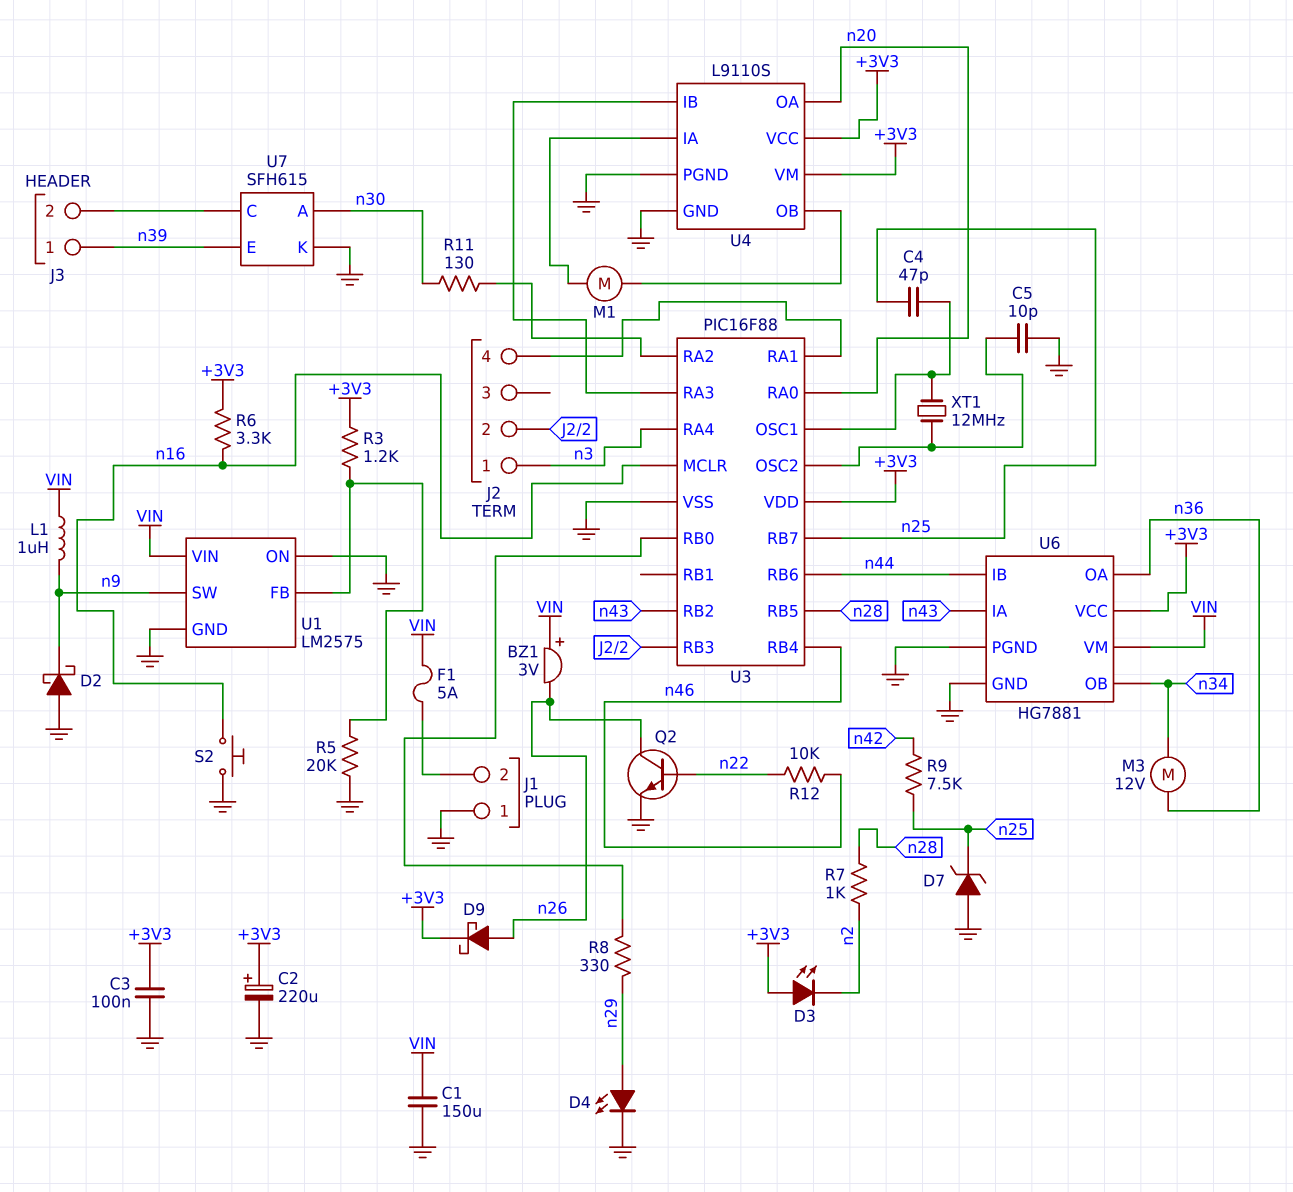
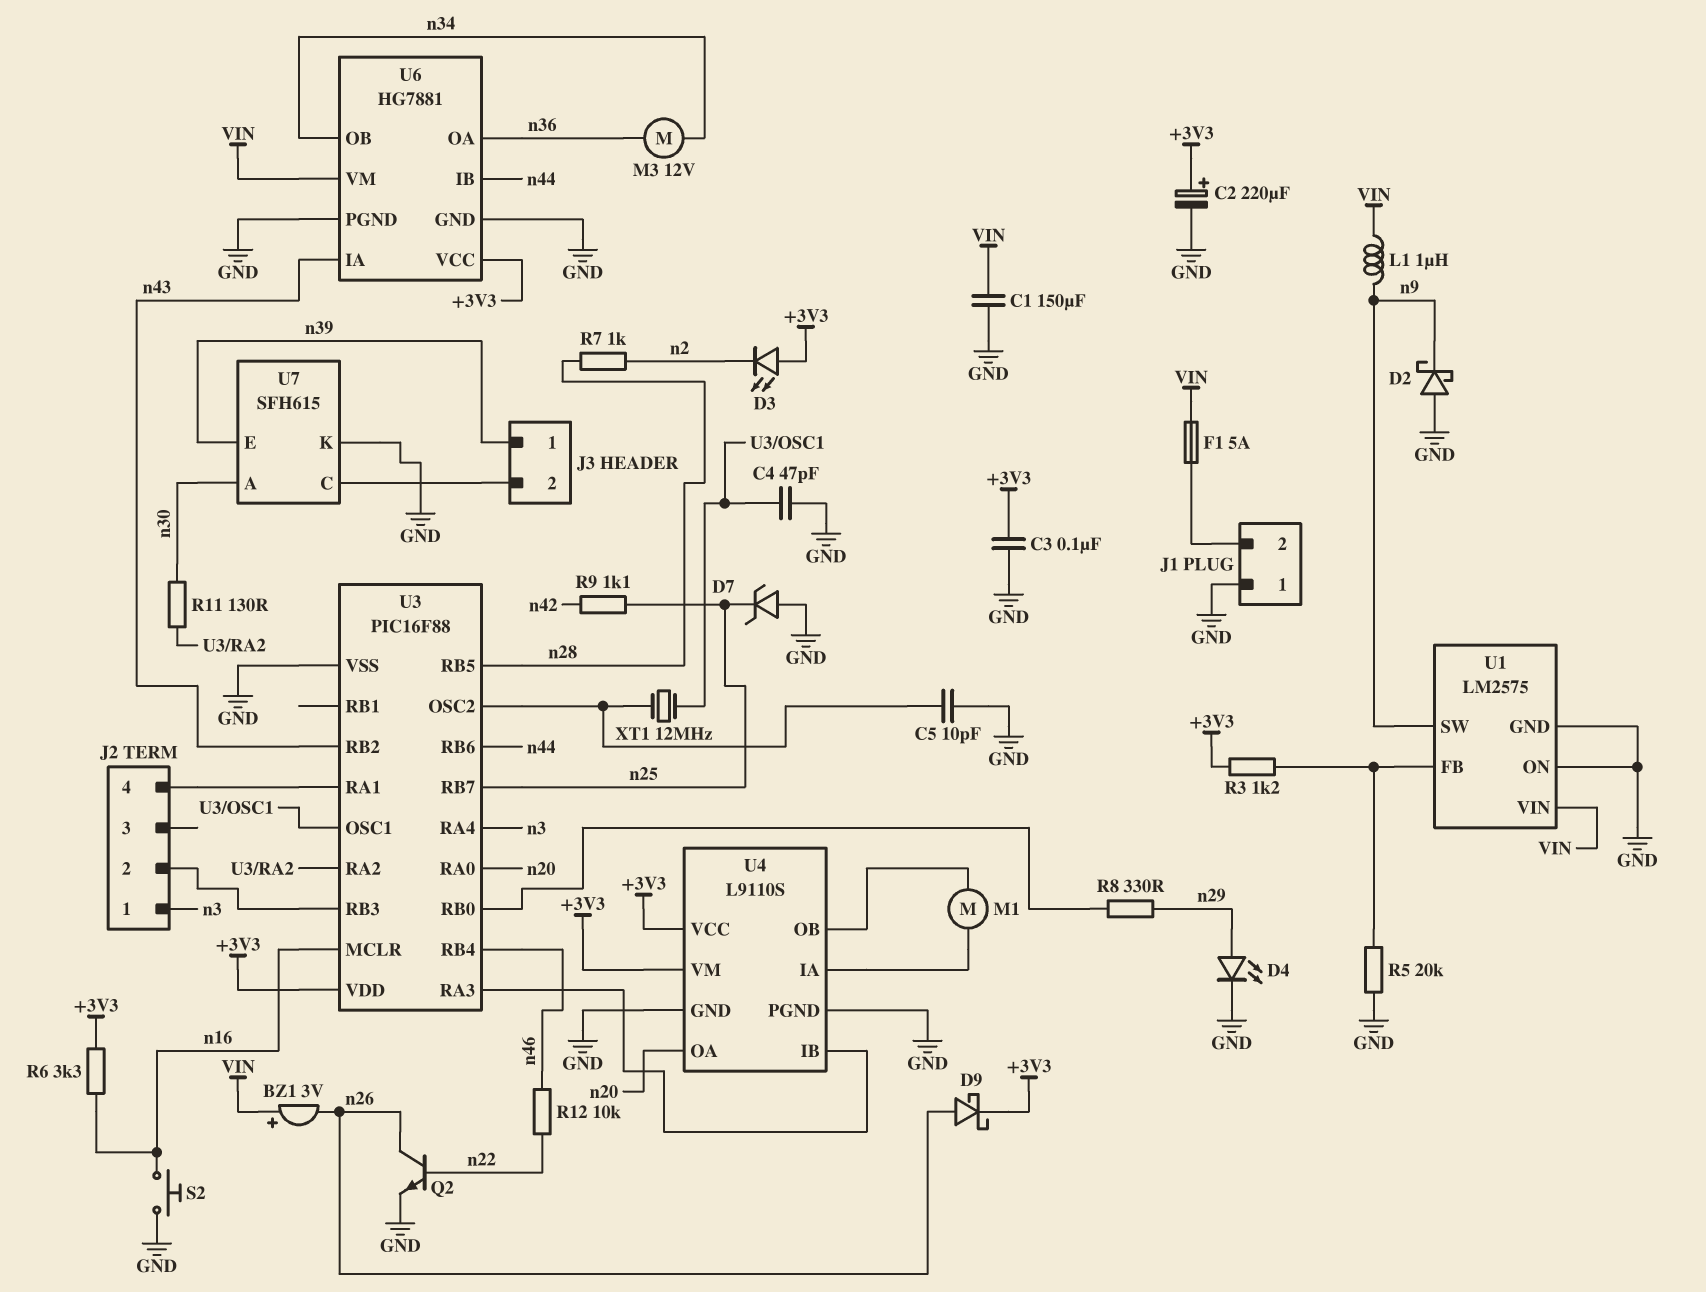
C4: 47pF (U3/OSC1, n25) -> 47pF (GND, U3/OSC1)
R9: 7.5k (n25, n42) -> 1.1k (n25, n42)

